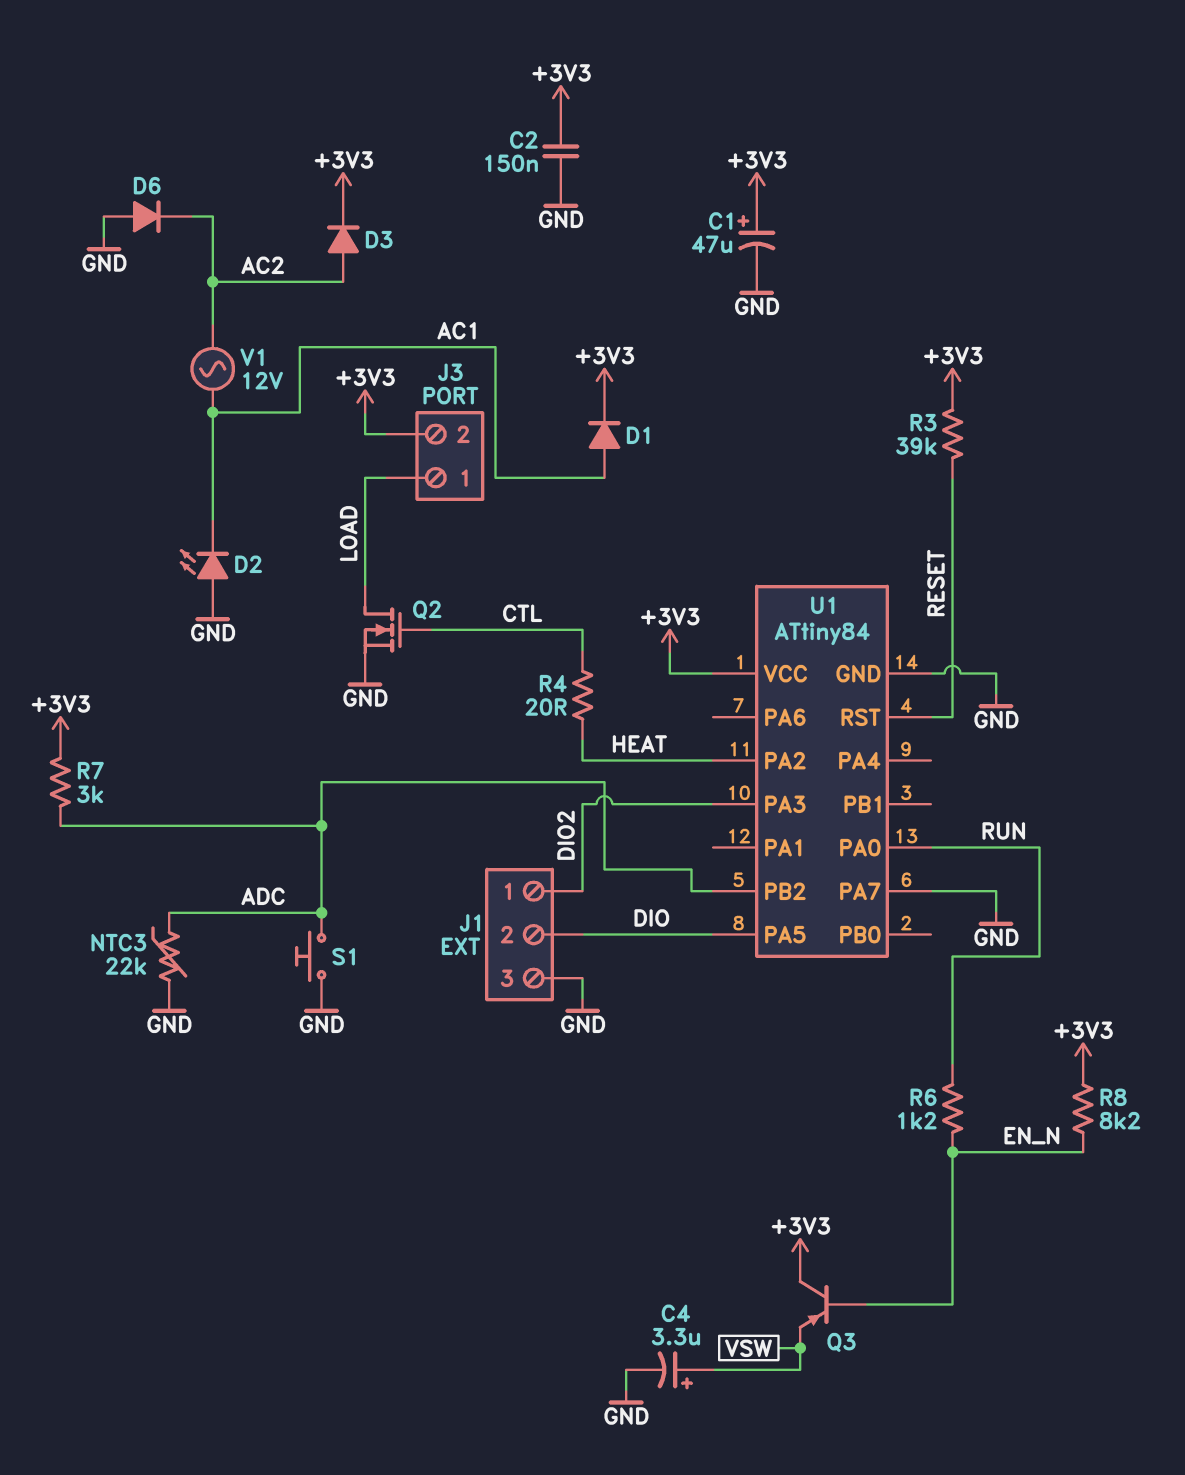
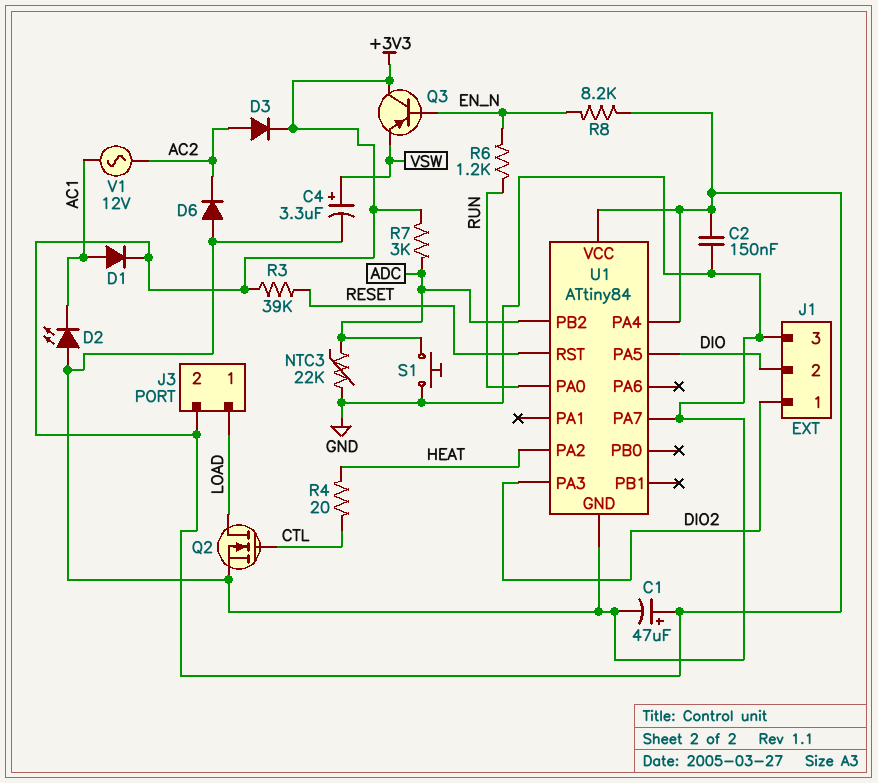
U1 pin PA4: none -> +3V3

